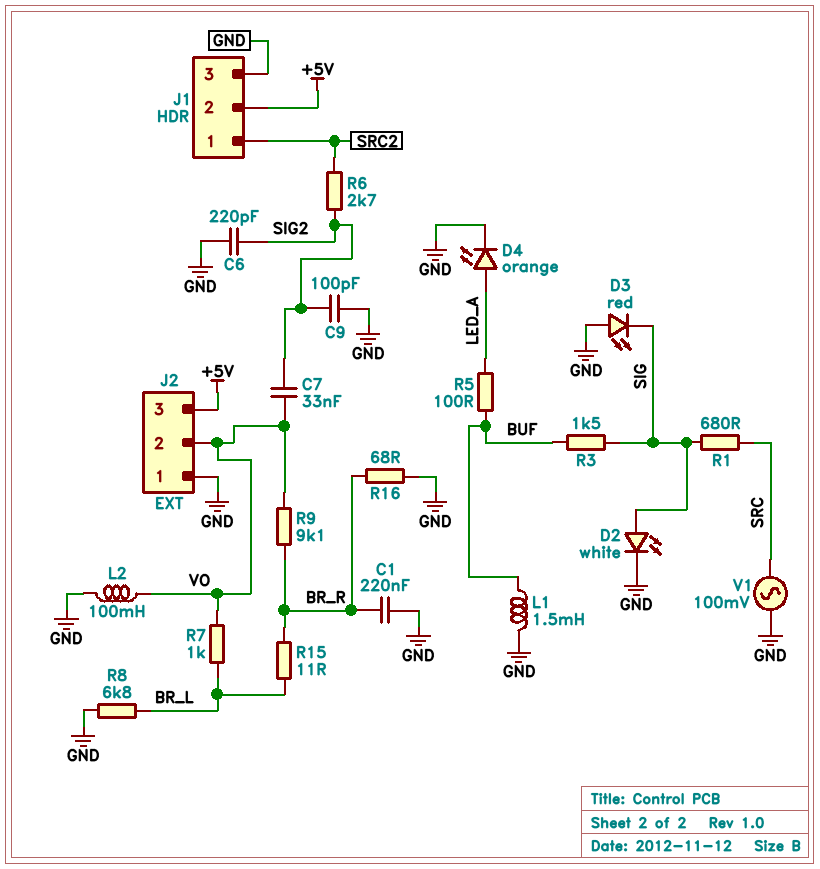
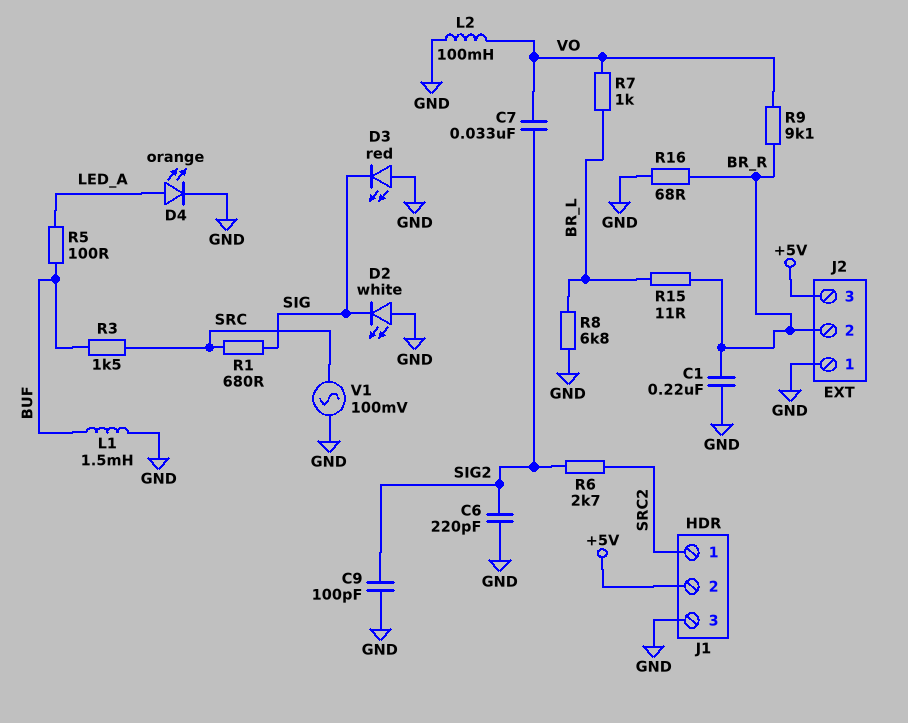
D2: LED white (A SIG, K GND) -> LED white (A GND, K SIG)
J2 pin 2: VO -> BR_R
R3: 1.5k (BUF, SIG) -> 1.5k (BUF, SRC)

